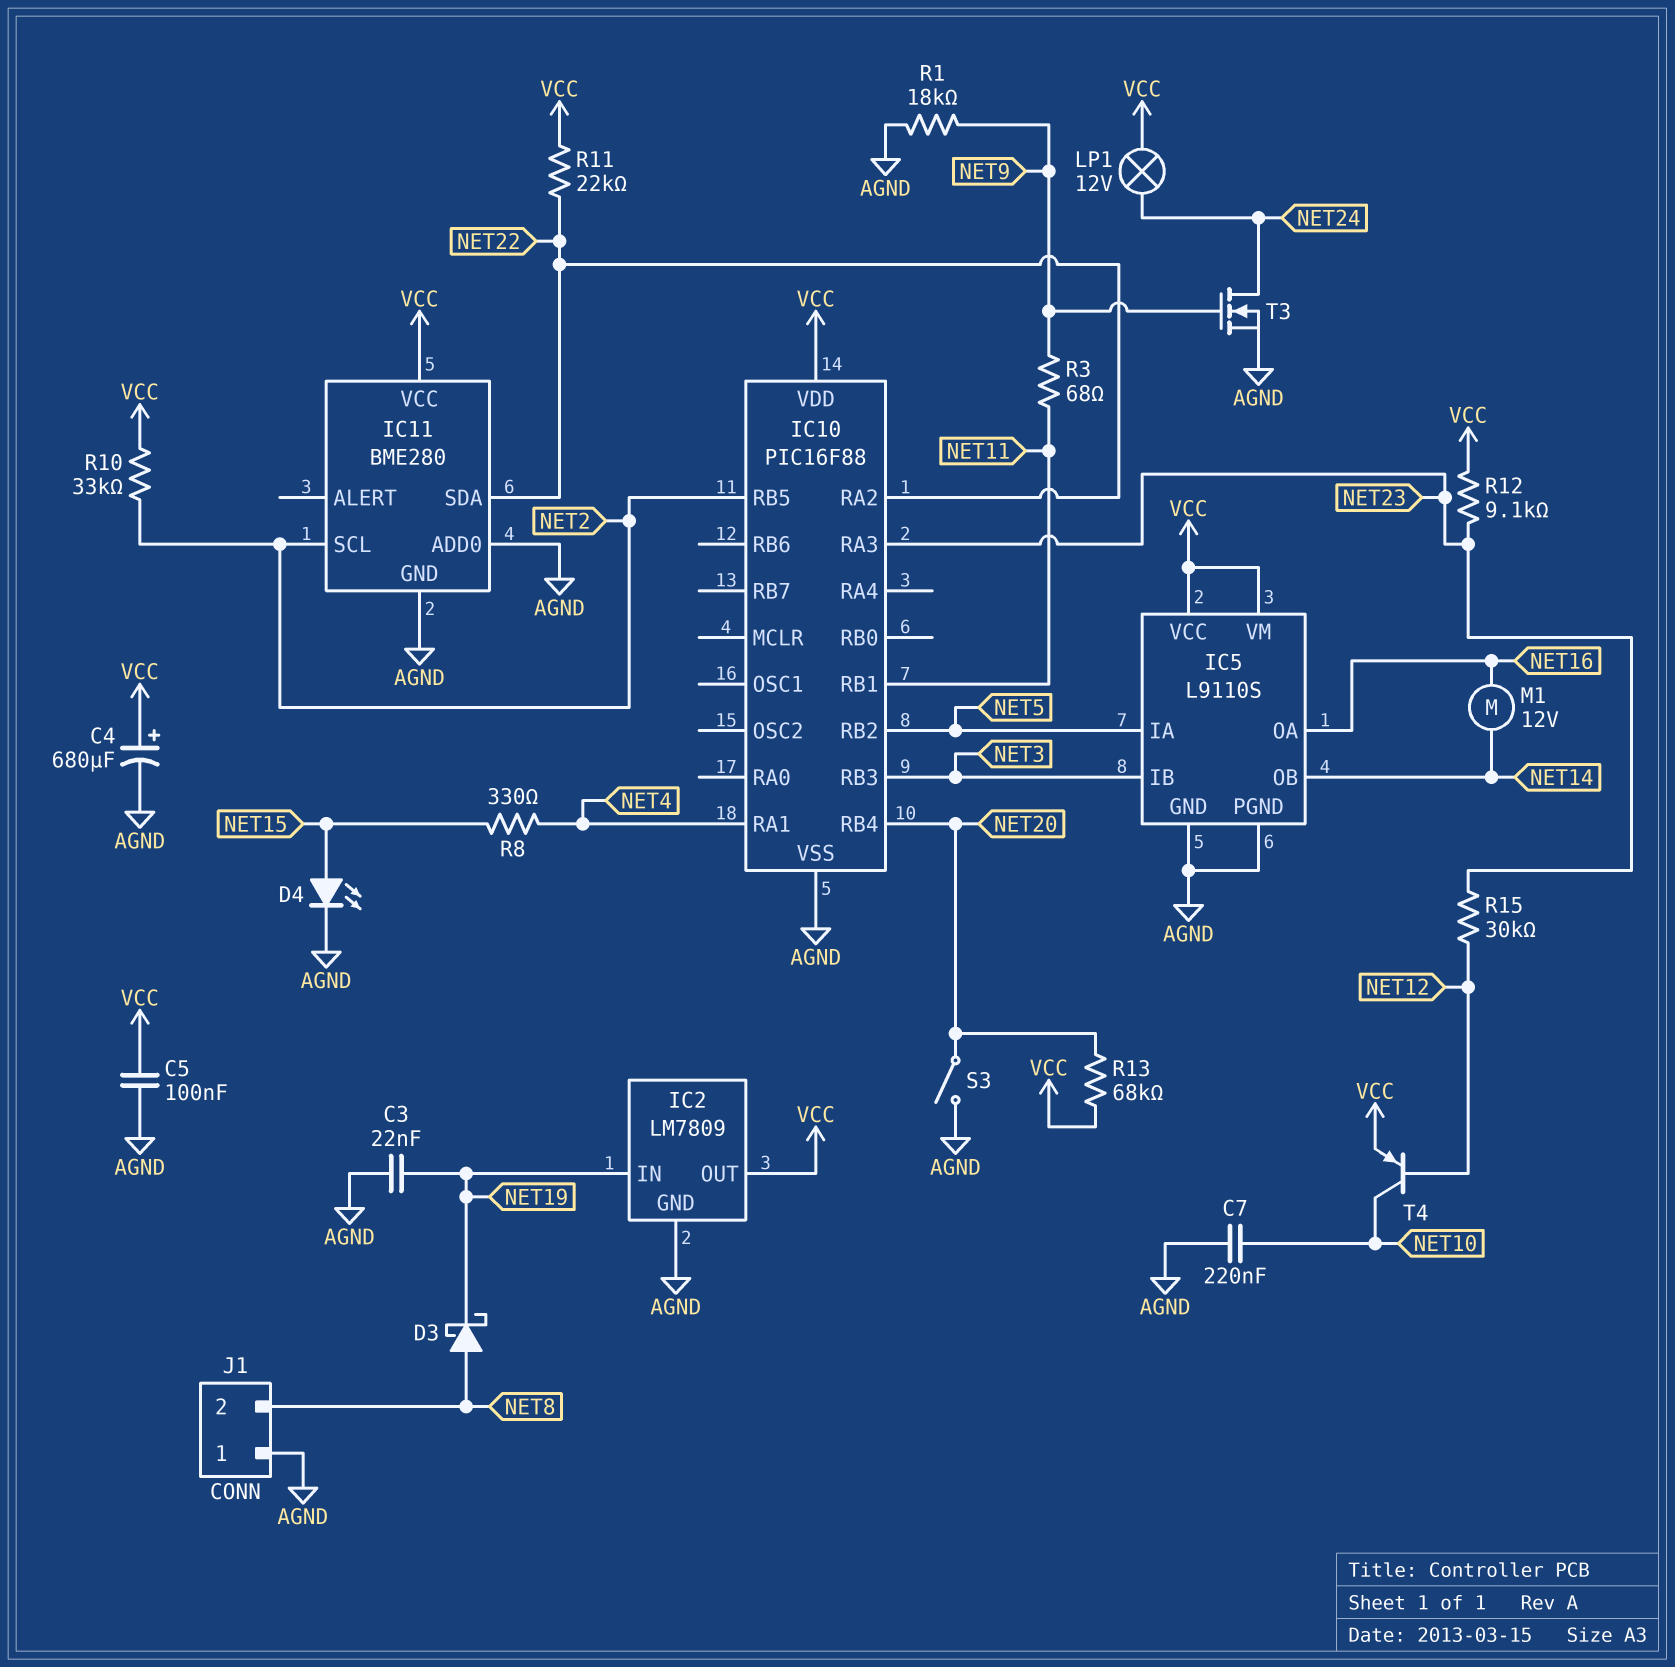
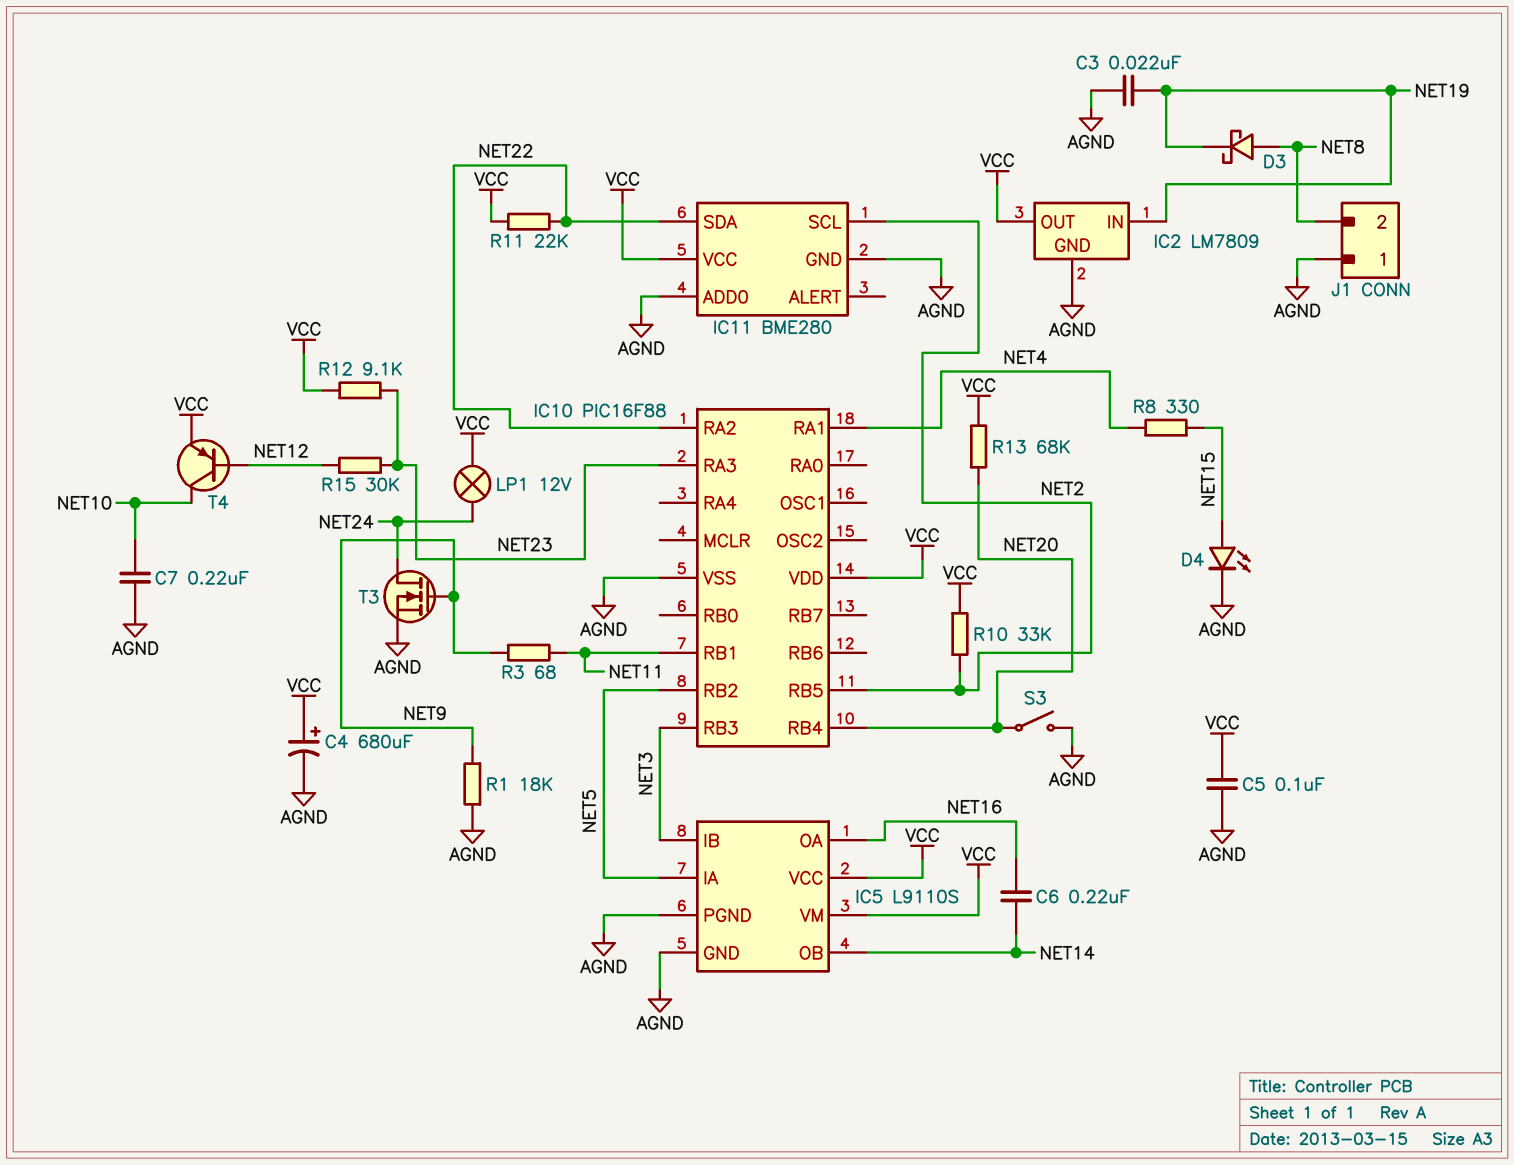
C6: none -> 220nF (NET14, NET16)
M1: motor 12V (NET14, NET16) -> none

